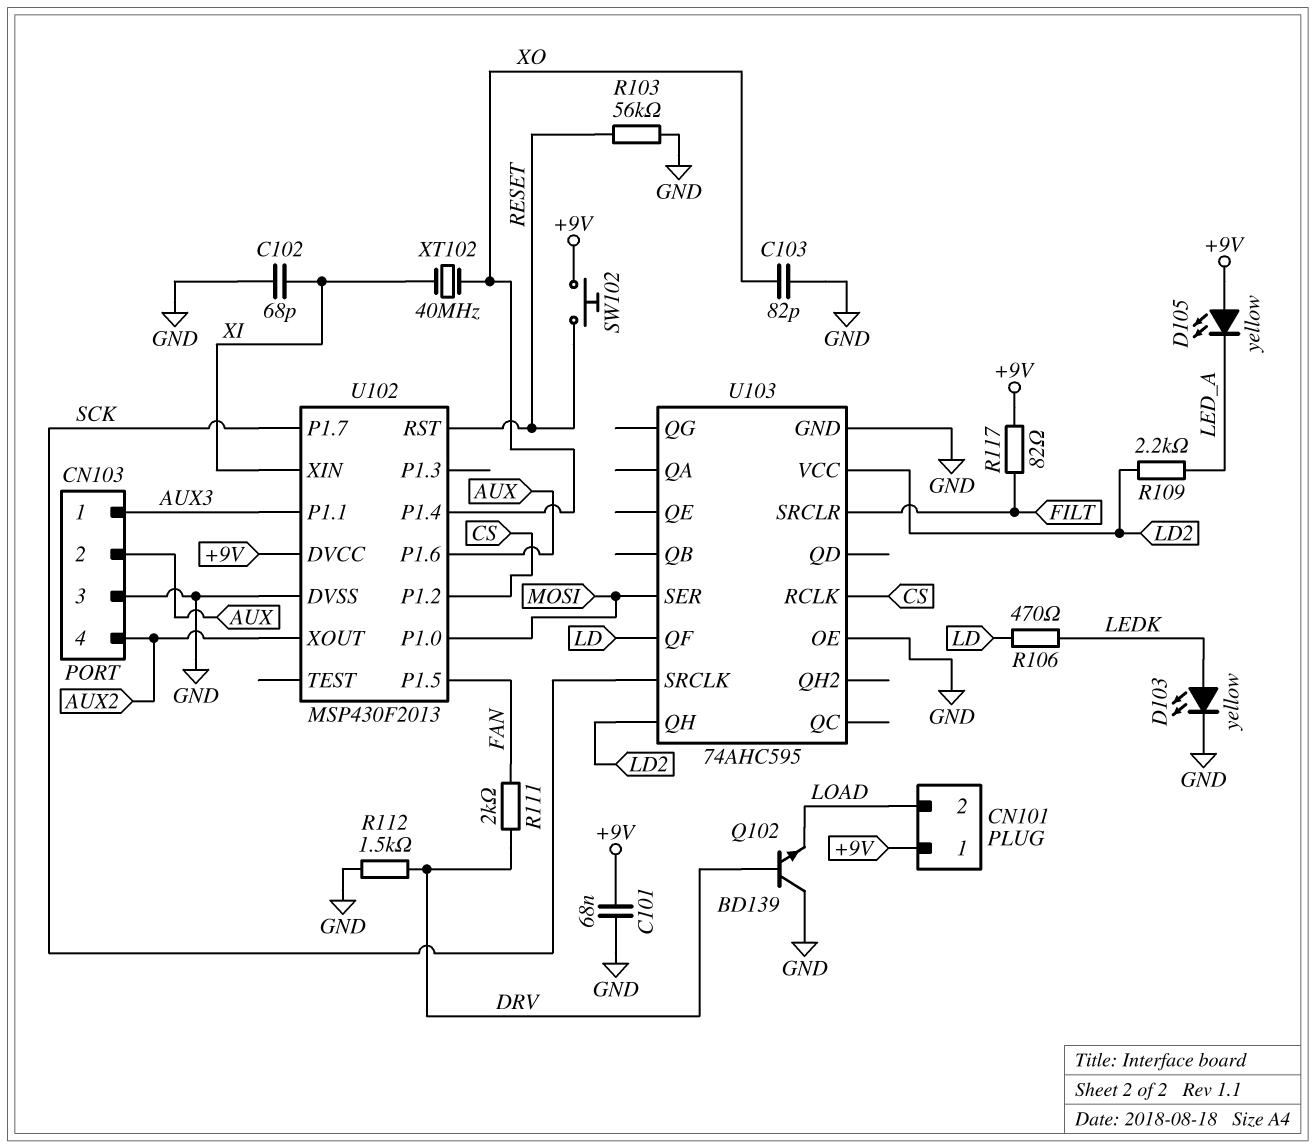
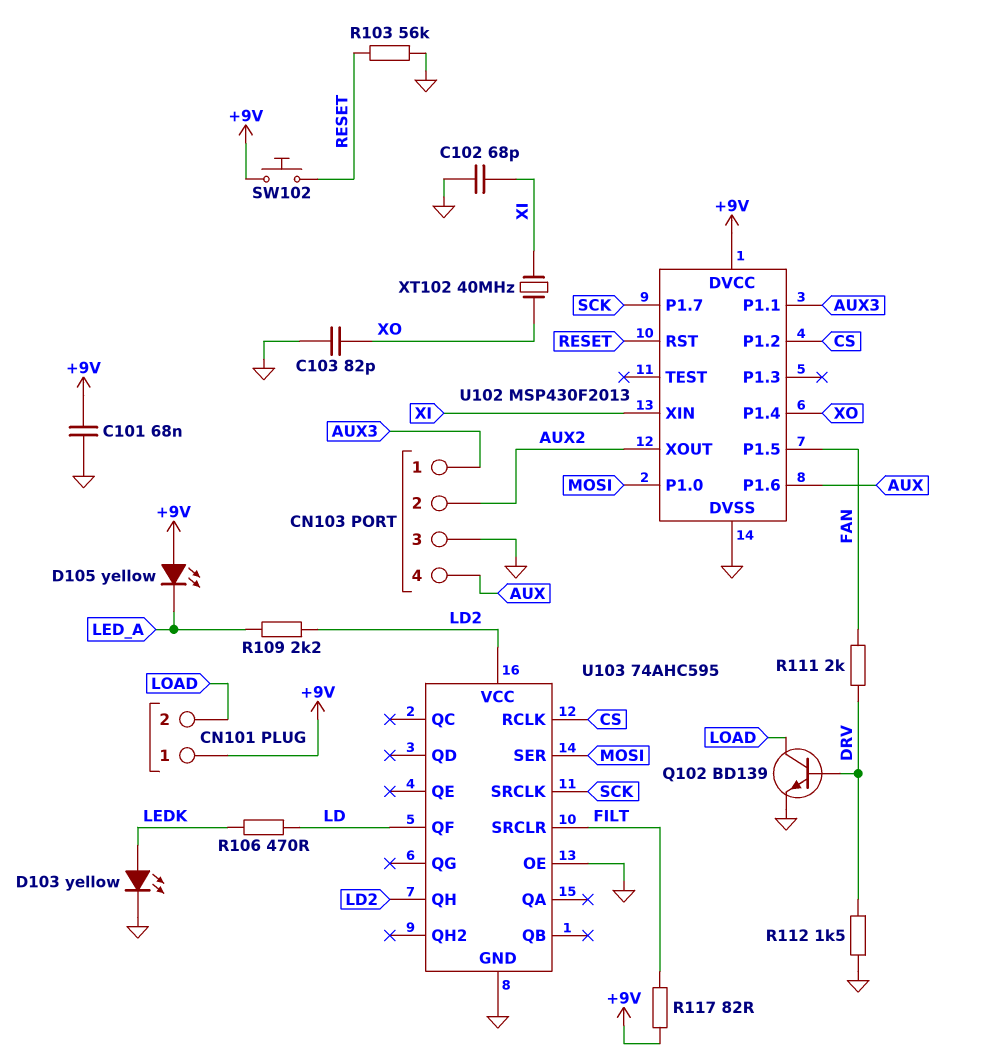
CN103 pin 2: AUX -> AUX2
CN103 pin 4: AUX2 -> AUX
Q102: NPN BD139 (B DRV, C GND, E LOAD) -> NPN BD139 (B DRV, C LOAD, E GND)

